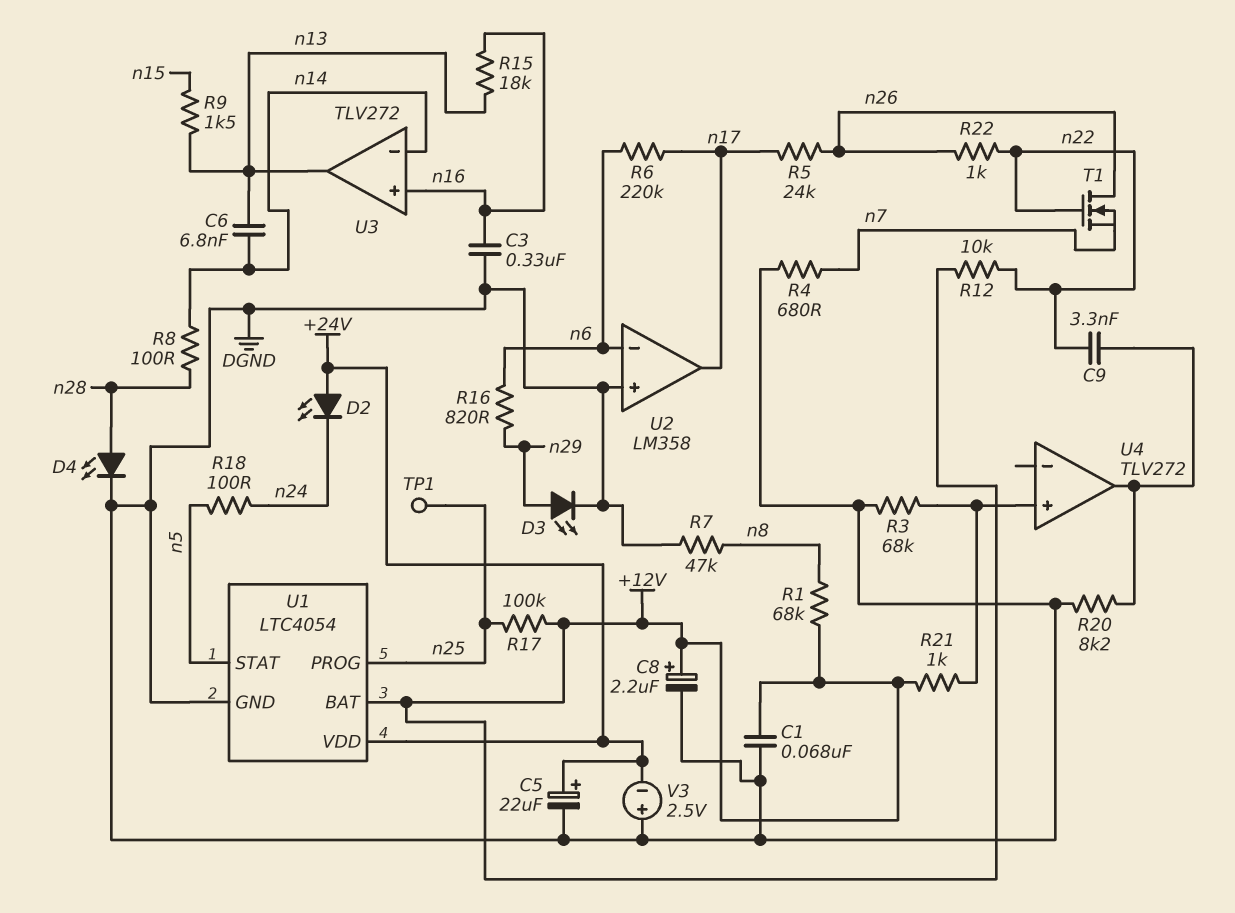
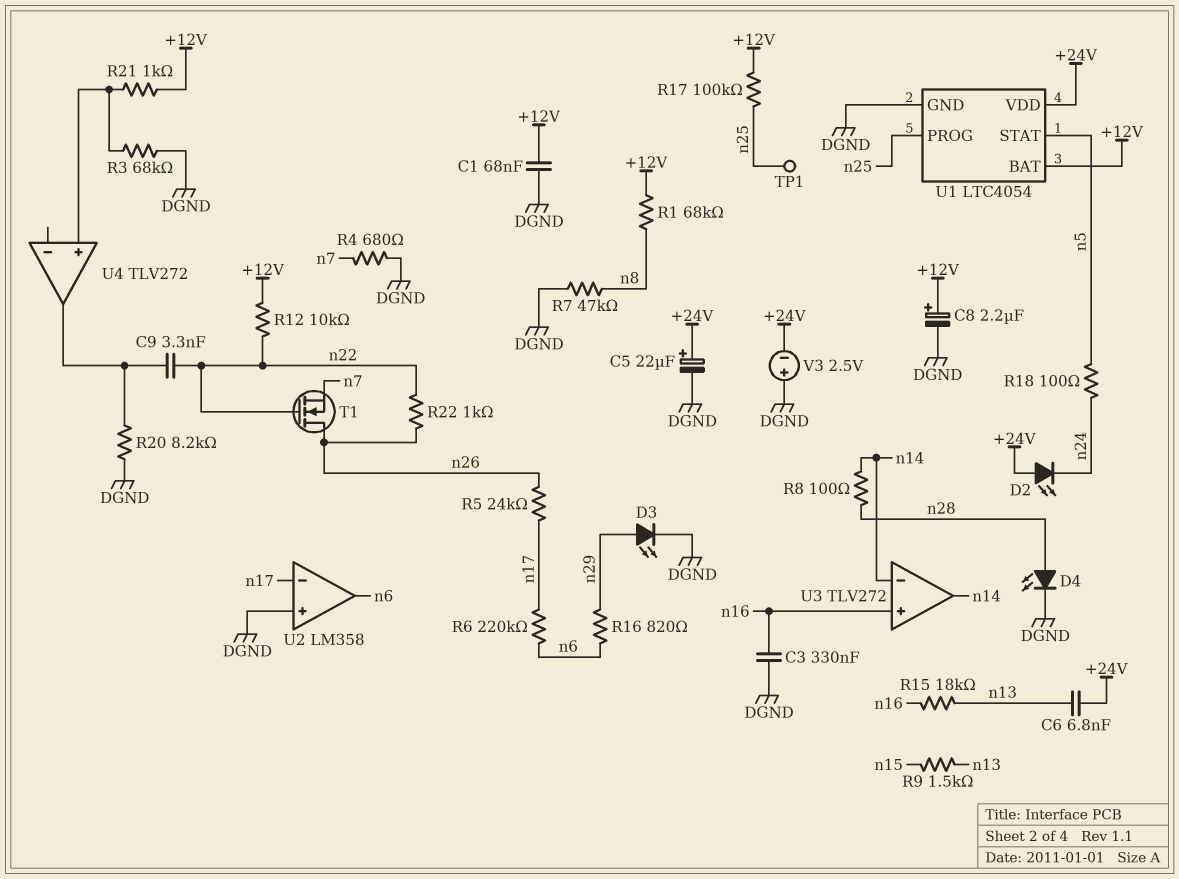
C6: 6.8nF (n13, n14) -> 6.8nF (+24V, n13)
U2 pin in-: n6 -> n17
U2 pin out: n17 -> n6
U3 pin out: n13 -> n14

